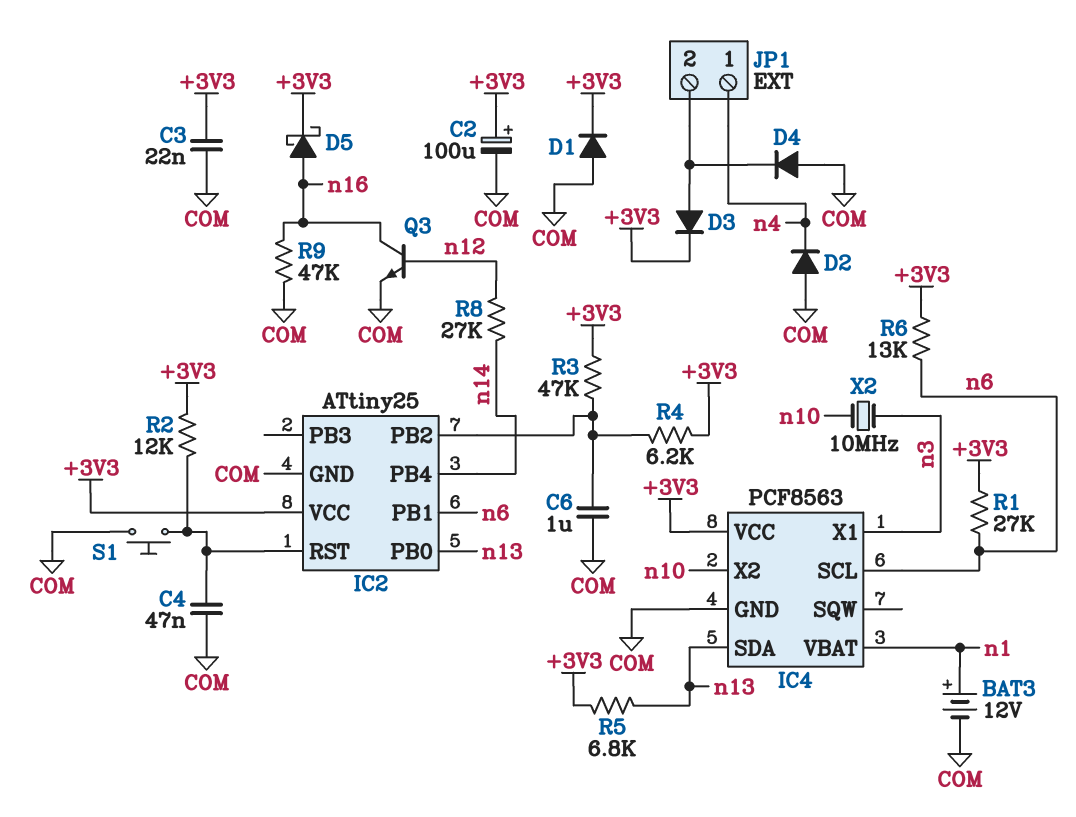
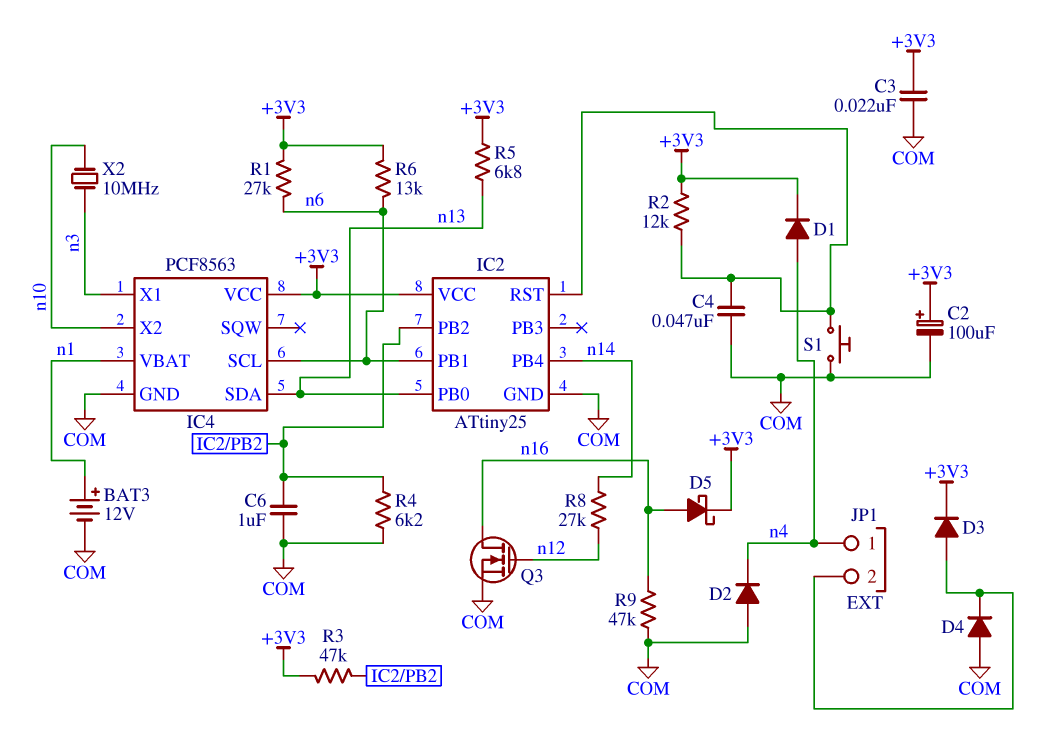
D1: diode (A COM, K +3V3) -> diode (A n4, K +3V3)
Q3: NPN (B n12, C n16, E COM) -> NMOS (G n12, D n16, S COM)
R4: 6.2k (+3V3, IC2/PB2) -> 6.2k (COM, IC2/PB2)

